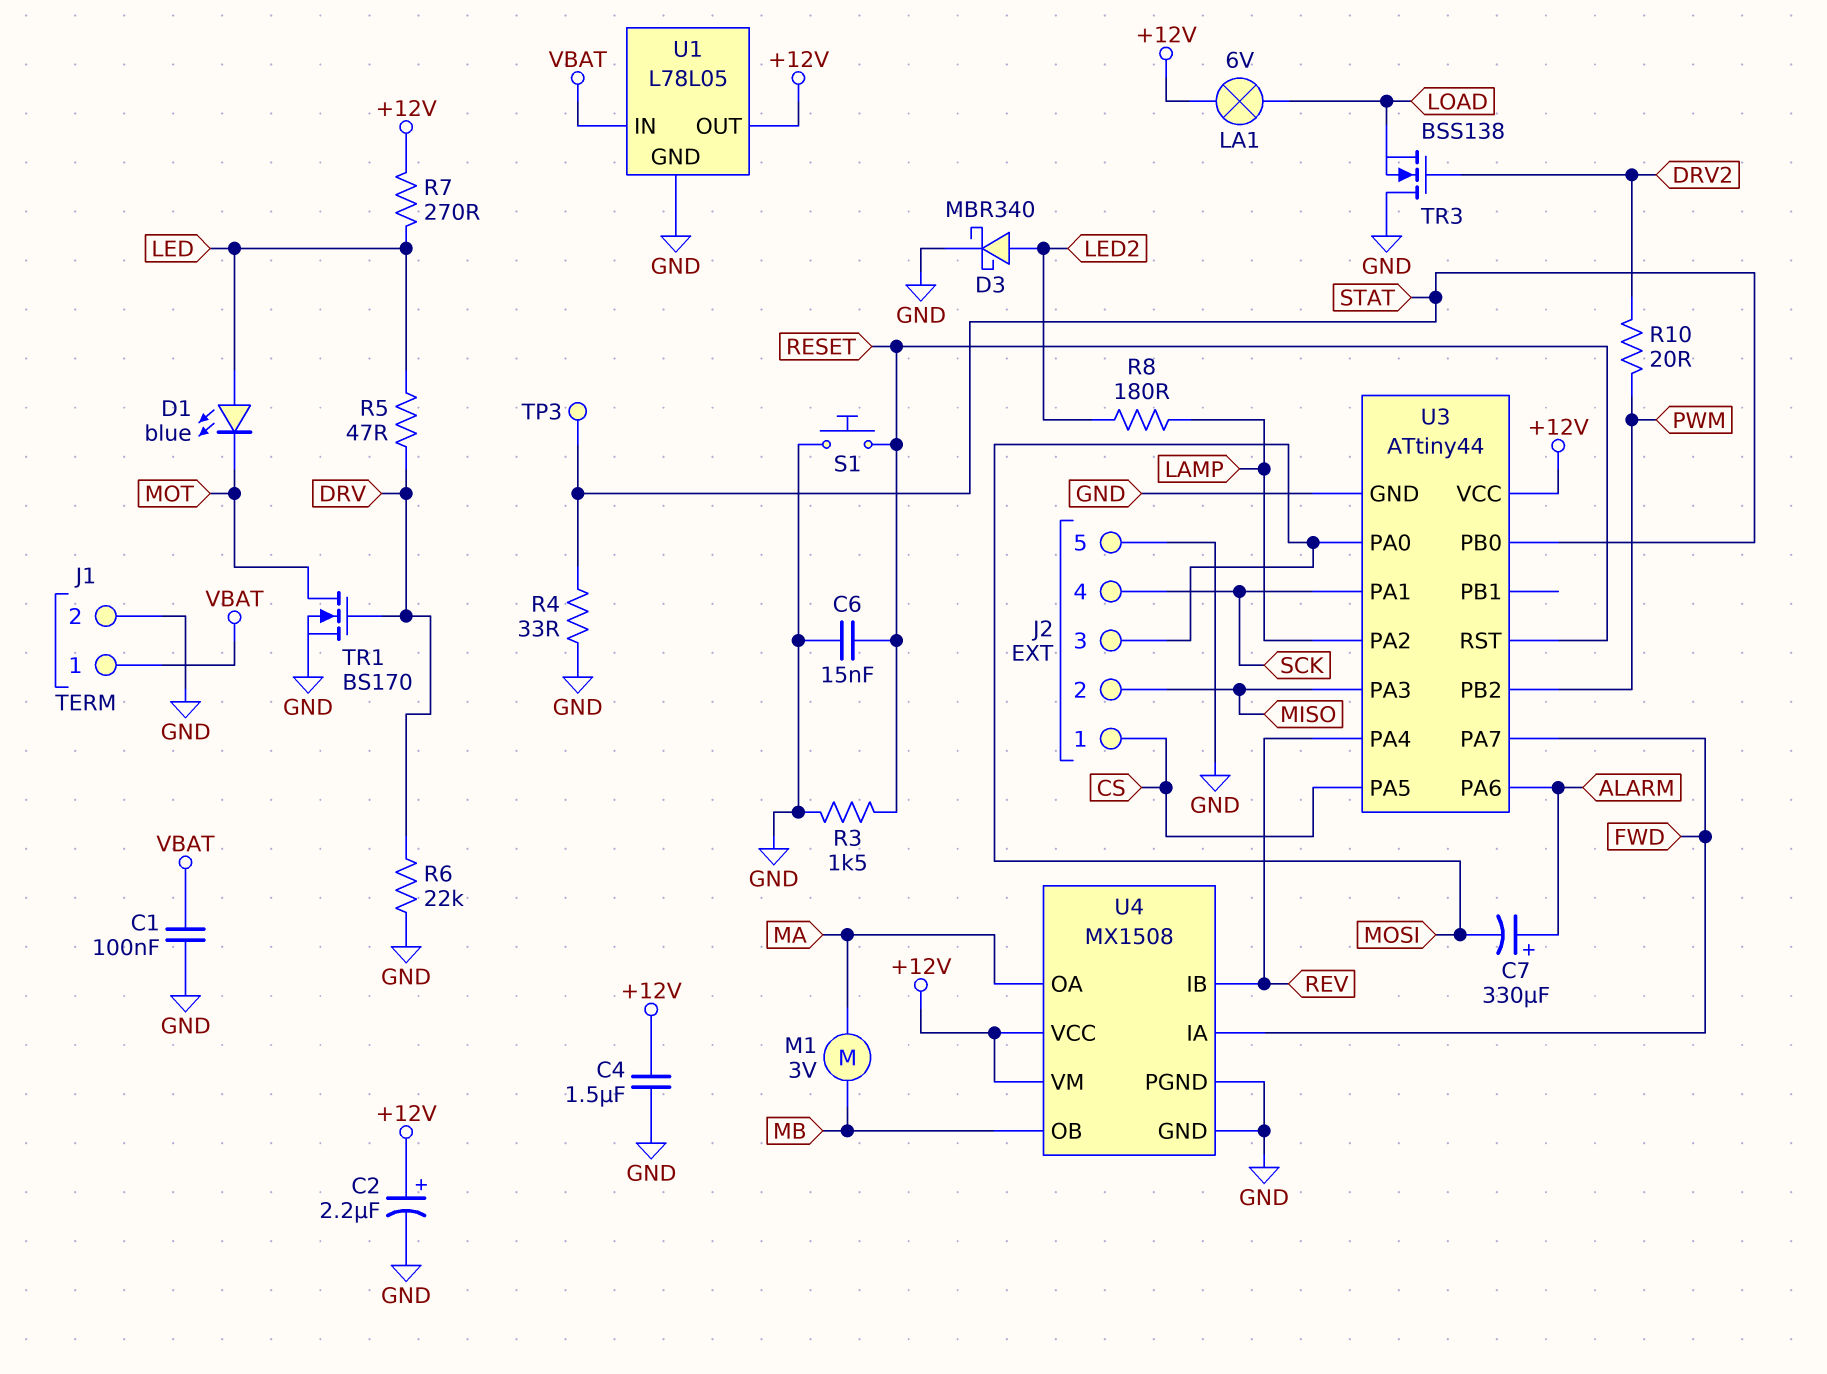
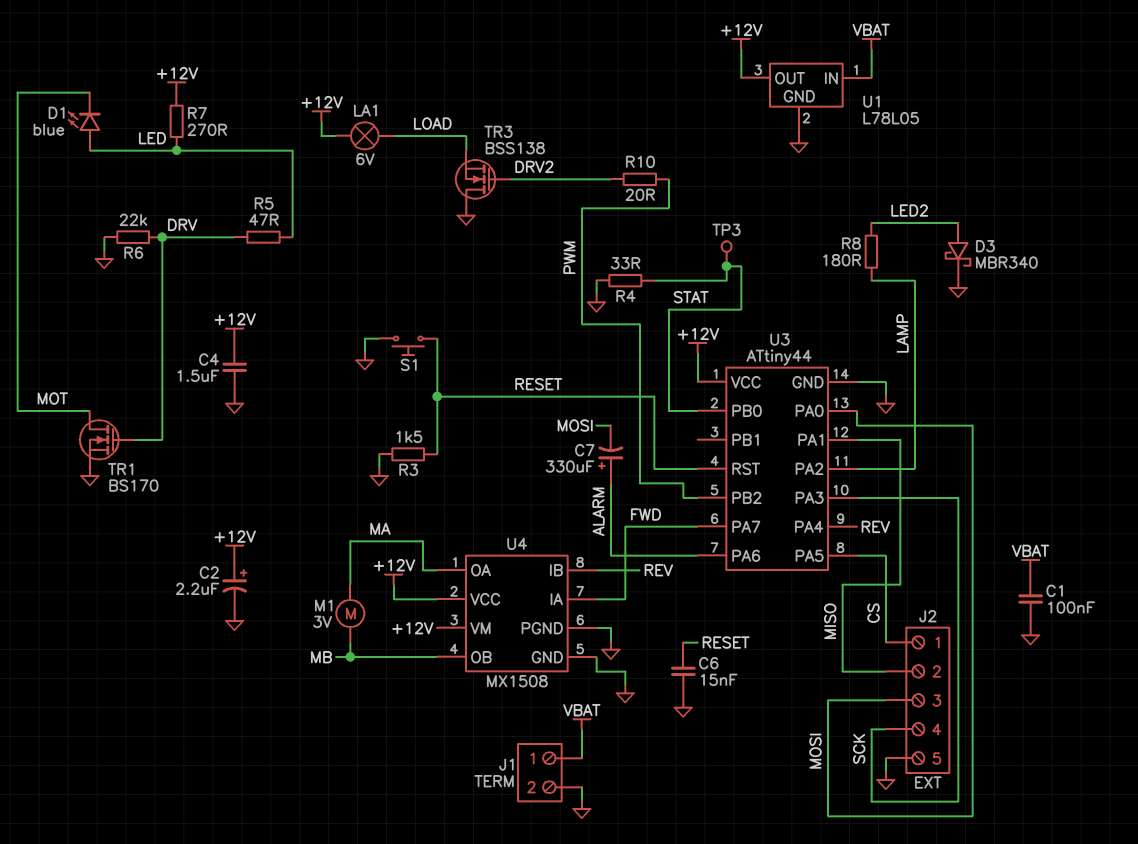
U3 pin PA1: SCK -> MISO
U3 pin PA3: MISO -> SCK

